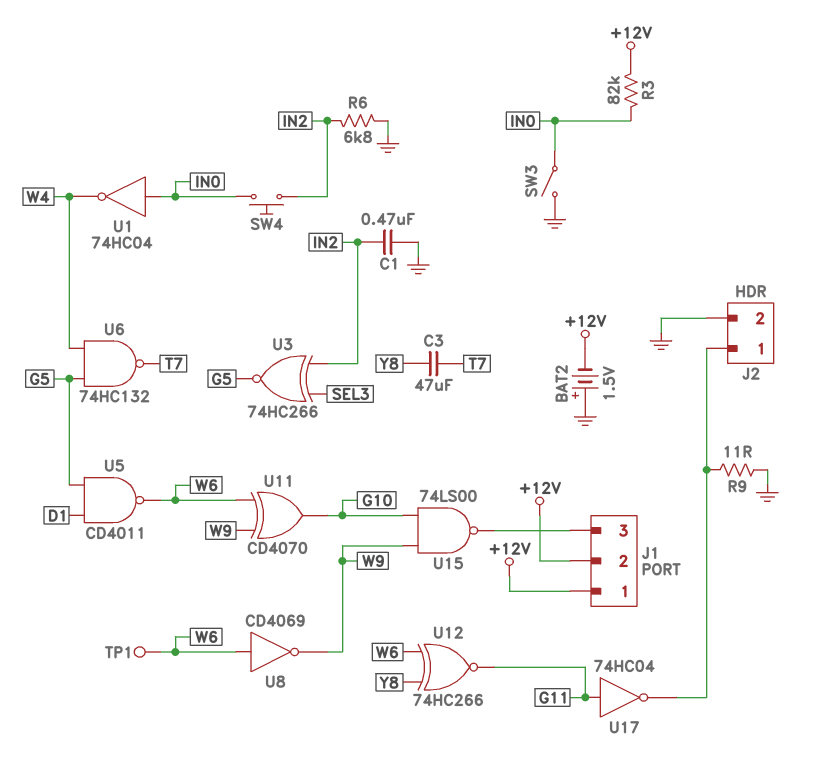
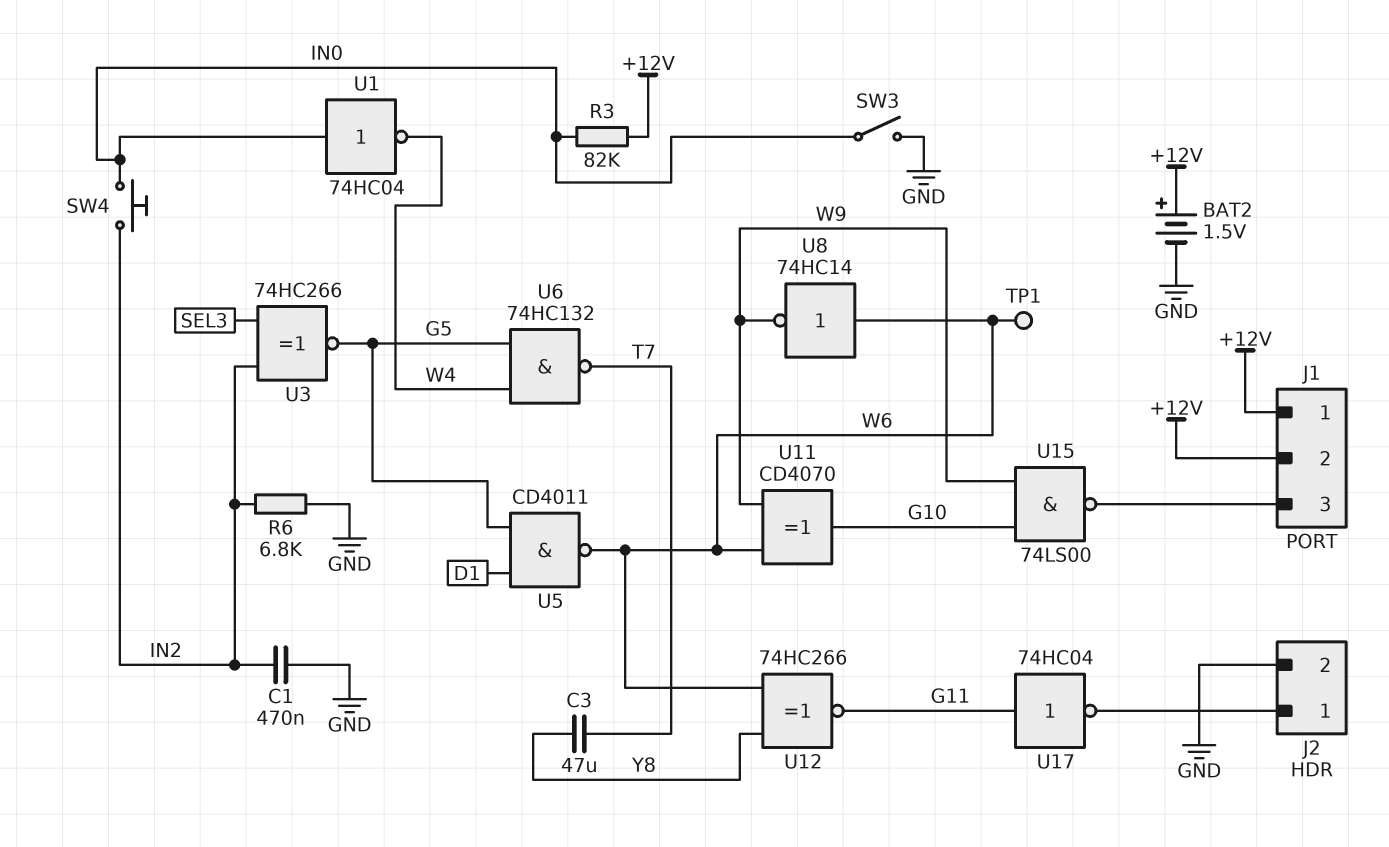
BAT2: 1.5V (plus GND, minus +12V) -> 1.5V (plus +12V, minus GND)
R9: 11 (GND, J2/1) -> none
U8: NOT CD4069 (in W6, out W9) -> NOT 74HC14 (in W6, out W9)

